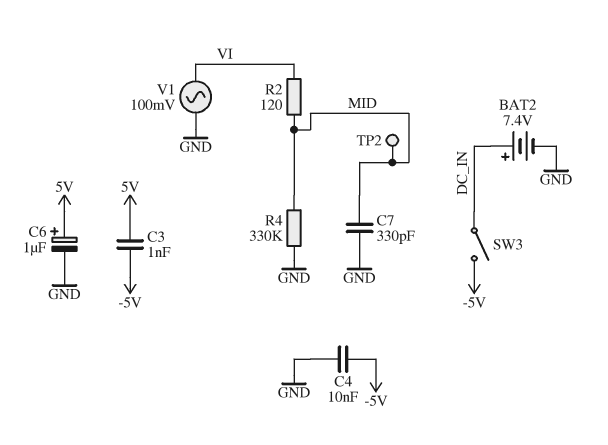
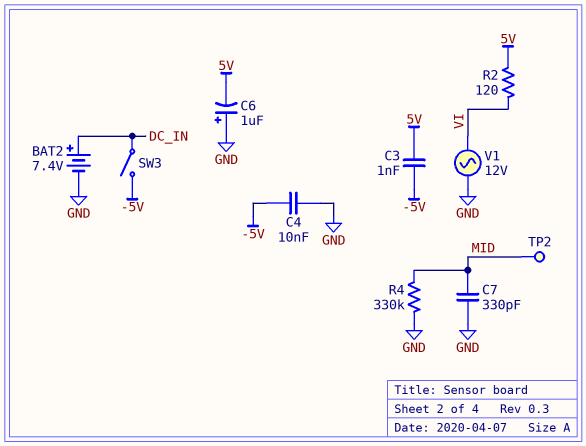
C6: 1uF (plus 5V, minus GND) -> 1uF (plus GND, minus 5V)
R2: 120 (MID, VI) -> 120 (5V, VI)
V1: AC 100mV (GND, VI) -> AC 12V (GND, VI)

